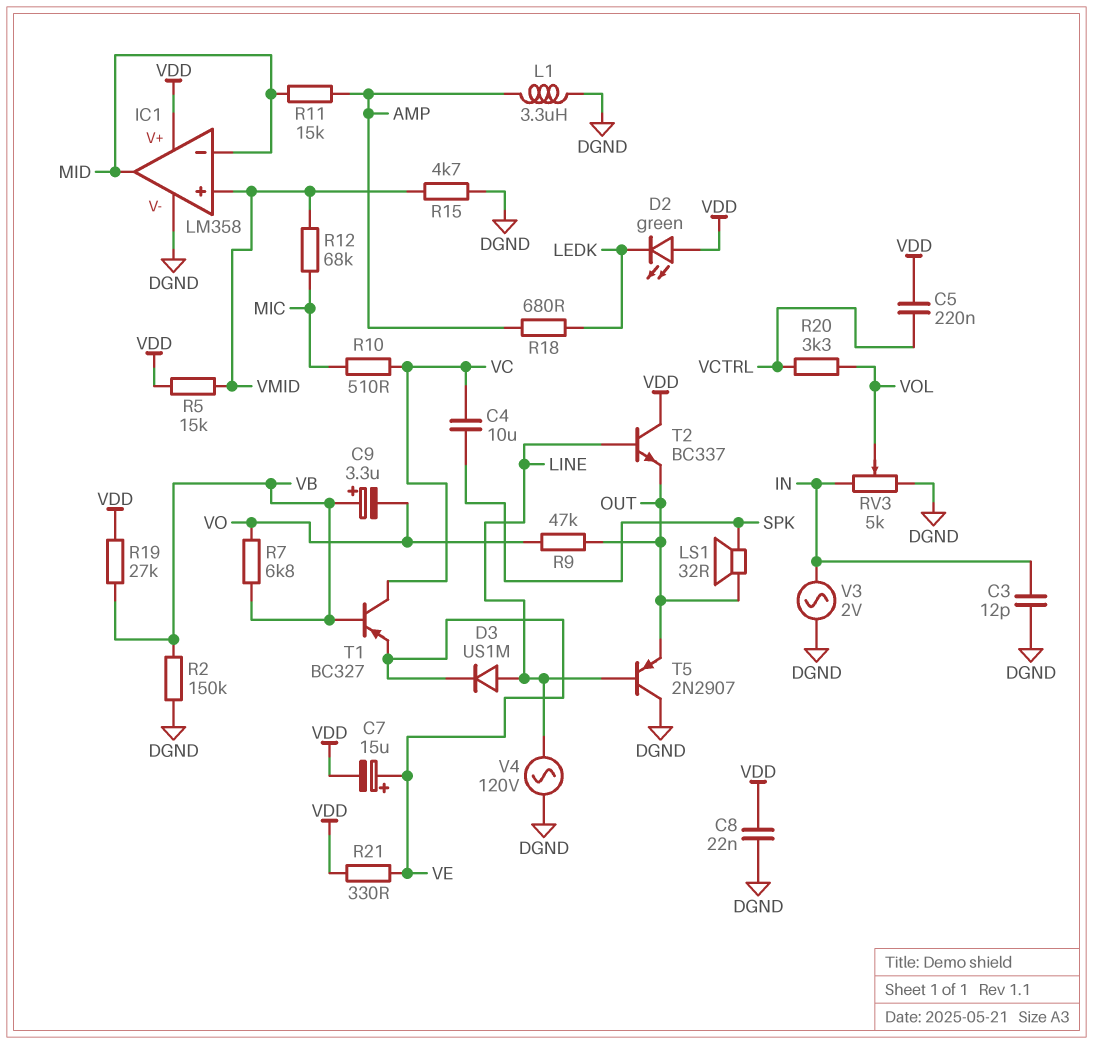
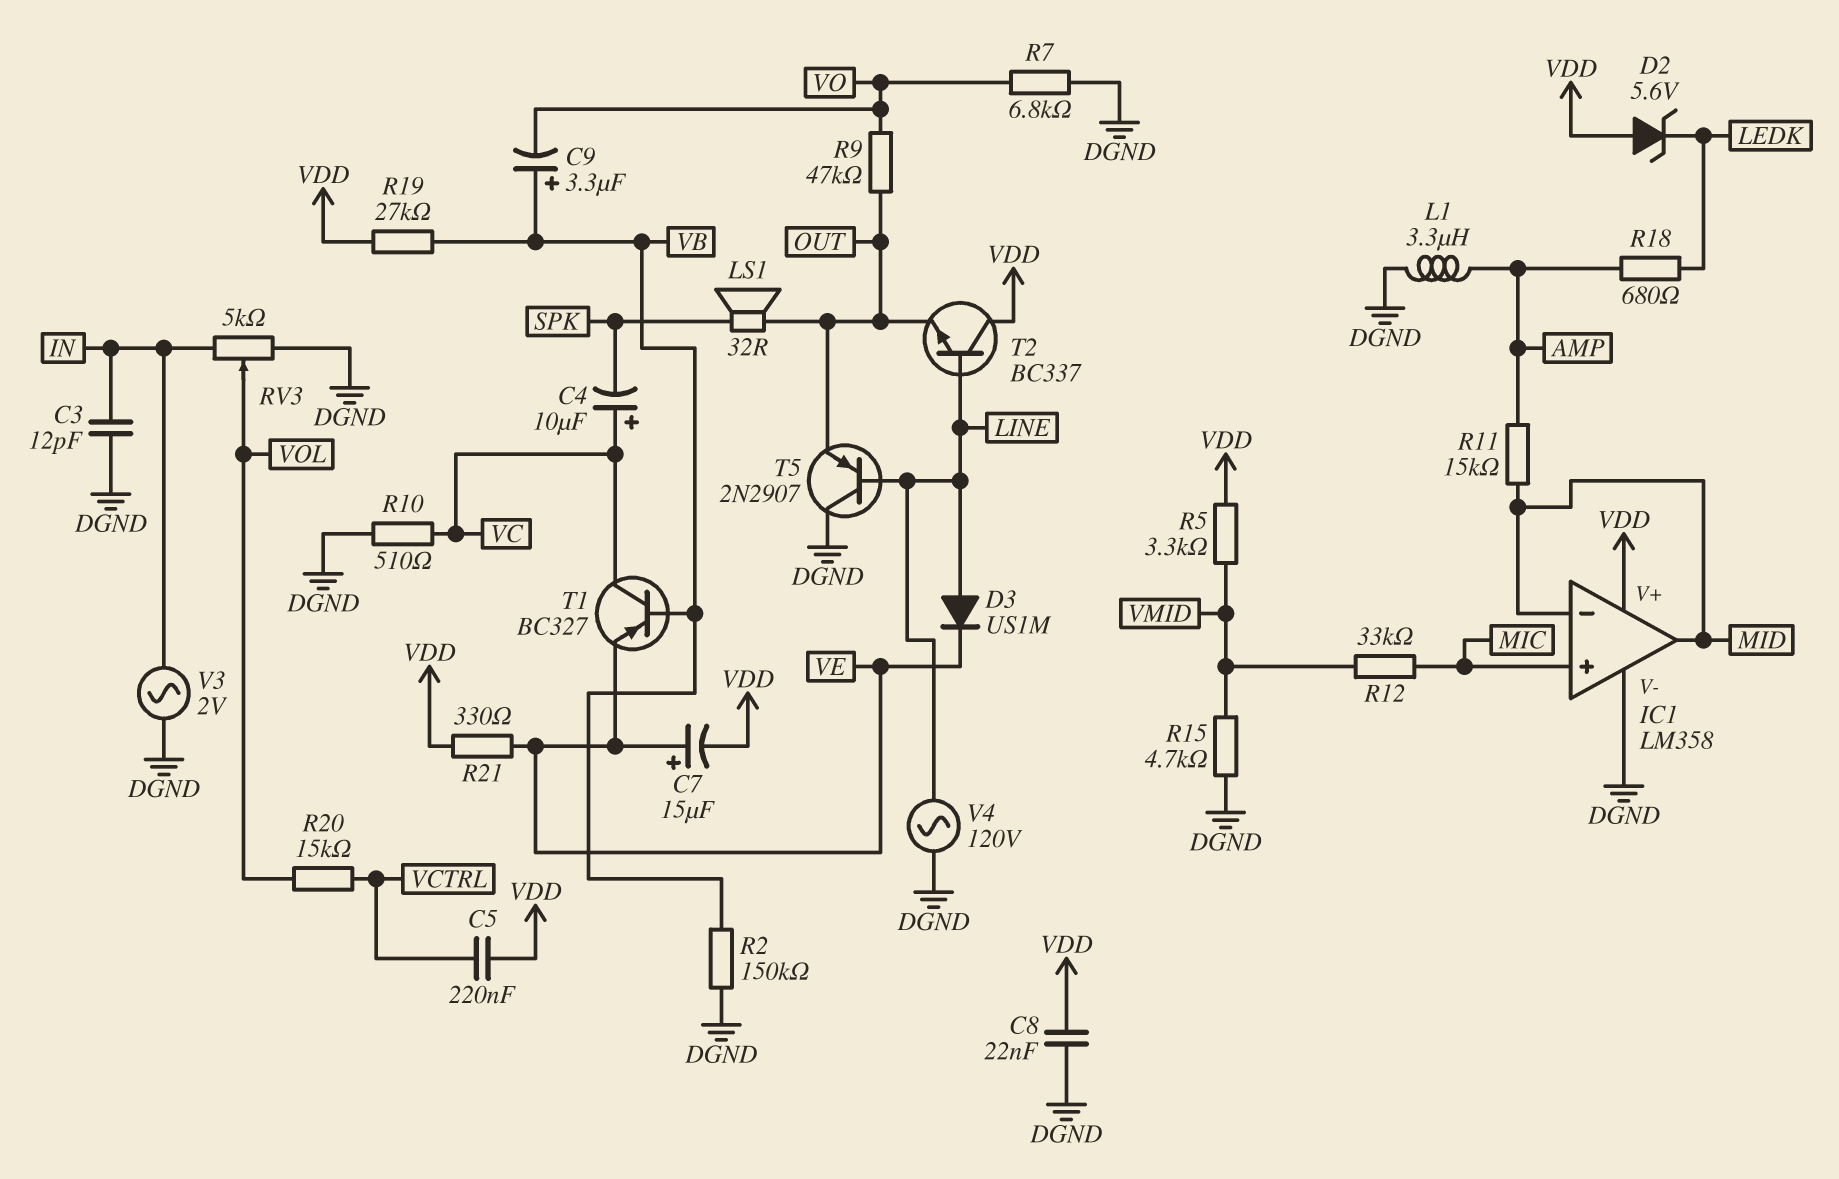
C4: 10uF (SPK, VC) -> 10uF (plus VC, minus SPK)
D2: LED green (A VDD, K LEDK) -> zener 5.6V (A VDD, K LEDK)
IC1 pin in+: VMID -> MIC
R5: 15k (VDD, VMID) -> 3.3k (VDD, VMID)
R7: 6.8k (VB, VO) -> 6.8k (DGND, VO)
R10: 510 (MIC, VC) -> 510 (DGND, VC)
R12: 68k (MIC, VMID) -> 33k (MIC, VMID)
R20: 3.3k (VCTRL, VOL) -> 15k (VCTRL, VOL)

